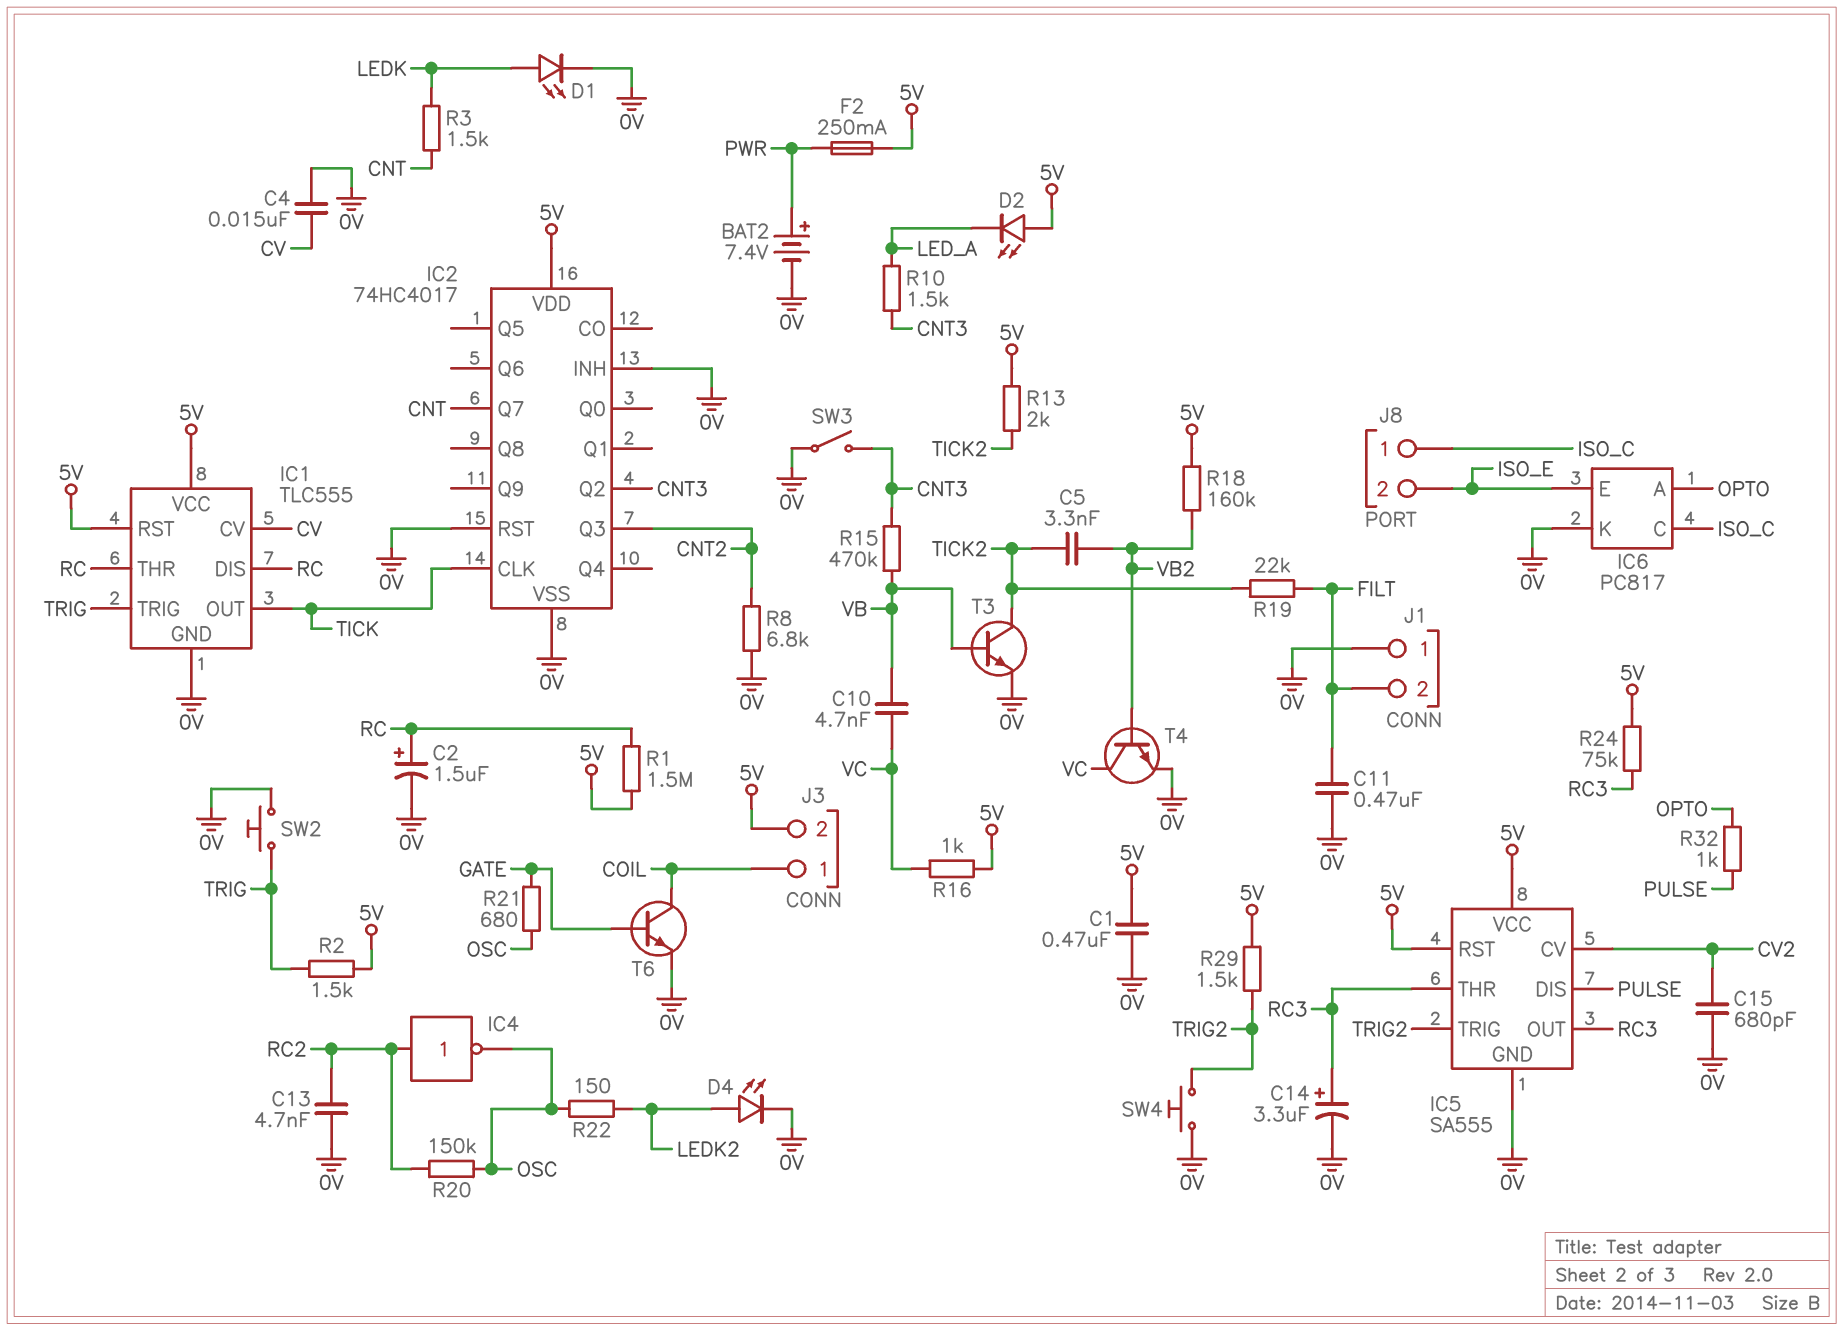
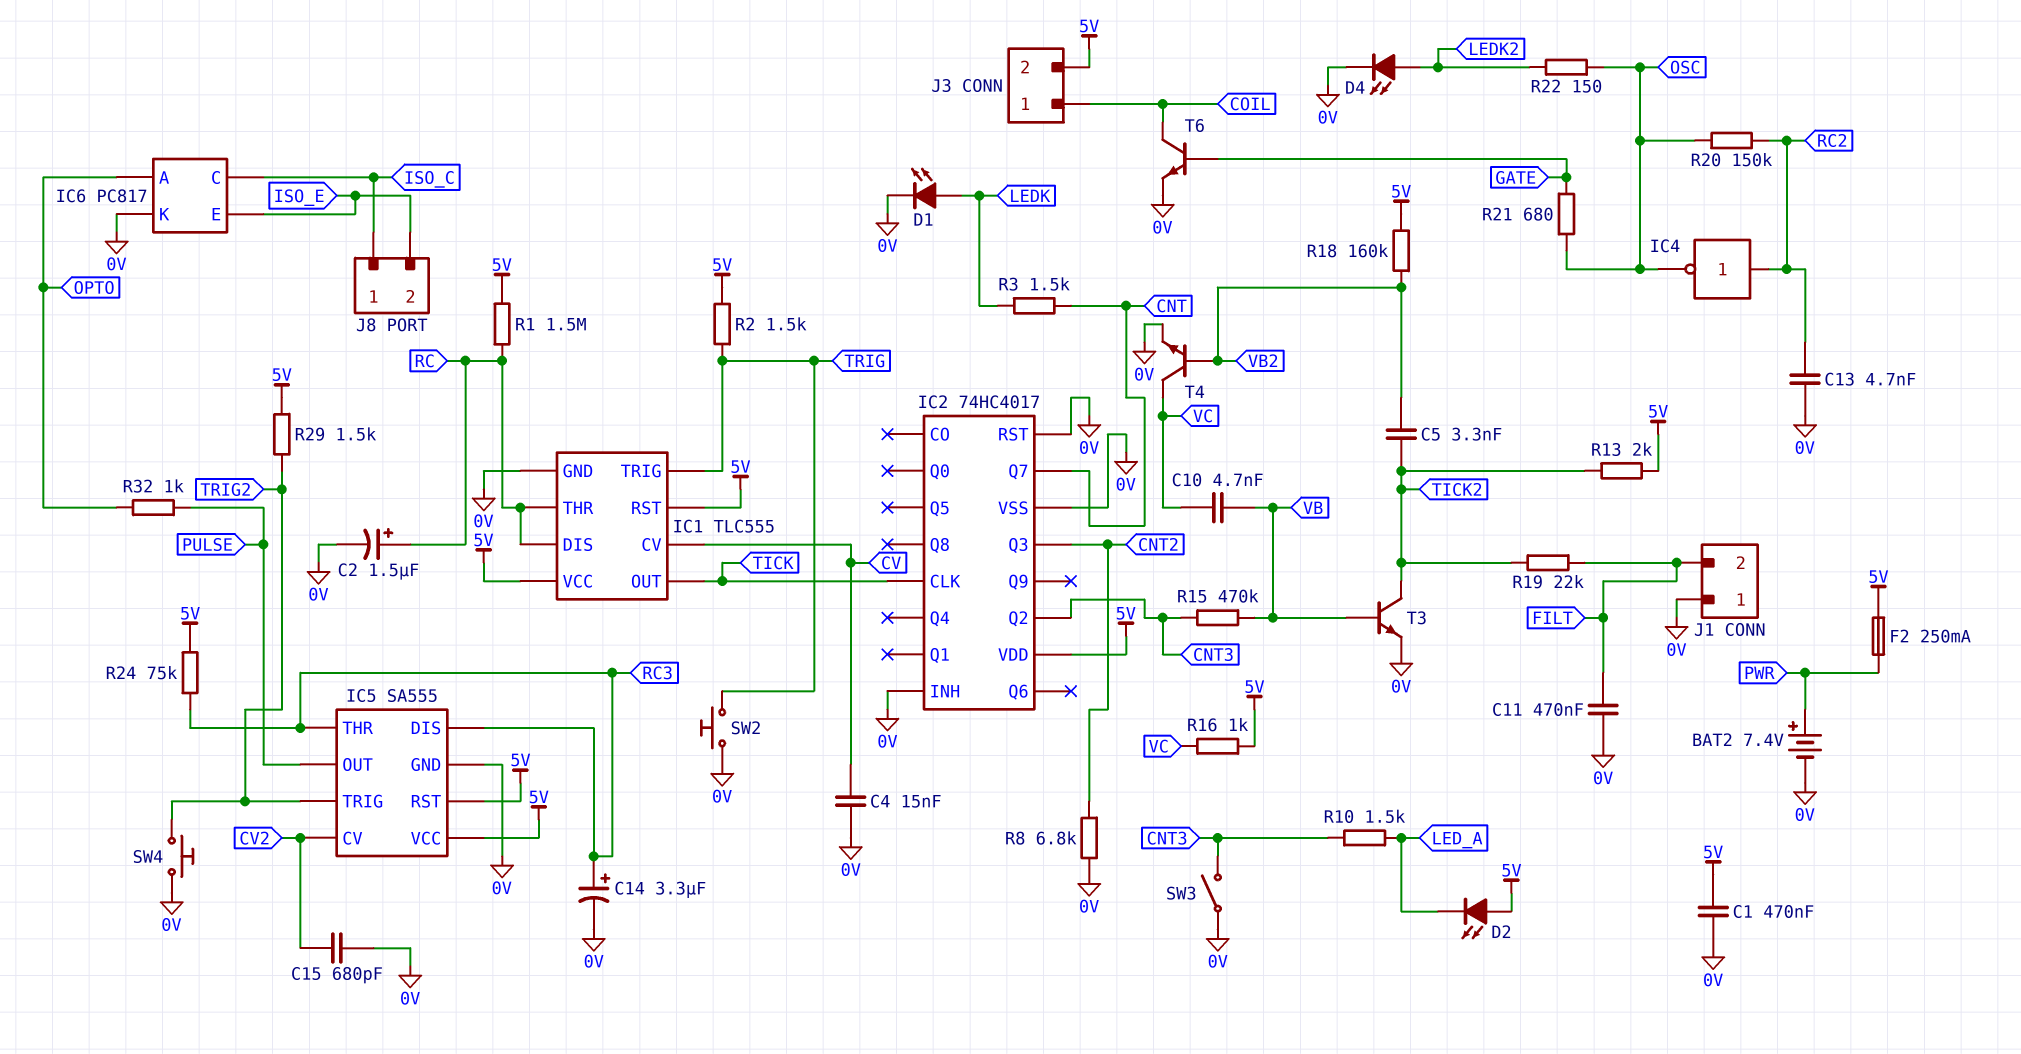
IC5 pin DIS: PULSE -> RC3
IC5 pin OUT: RC3 -> PULSE

